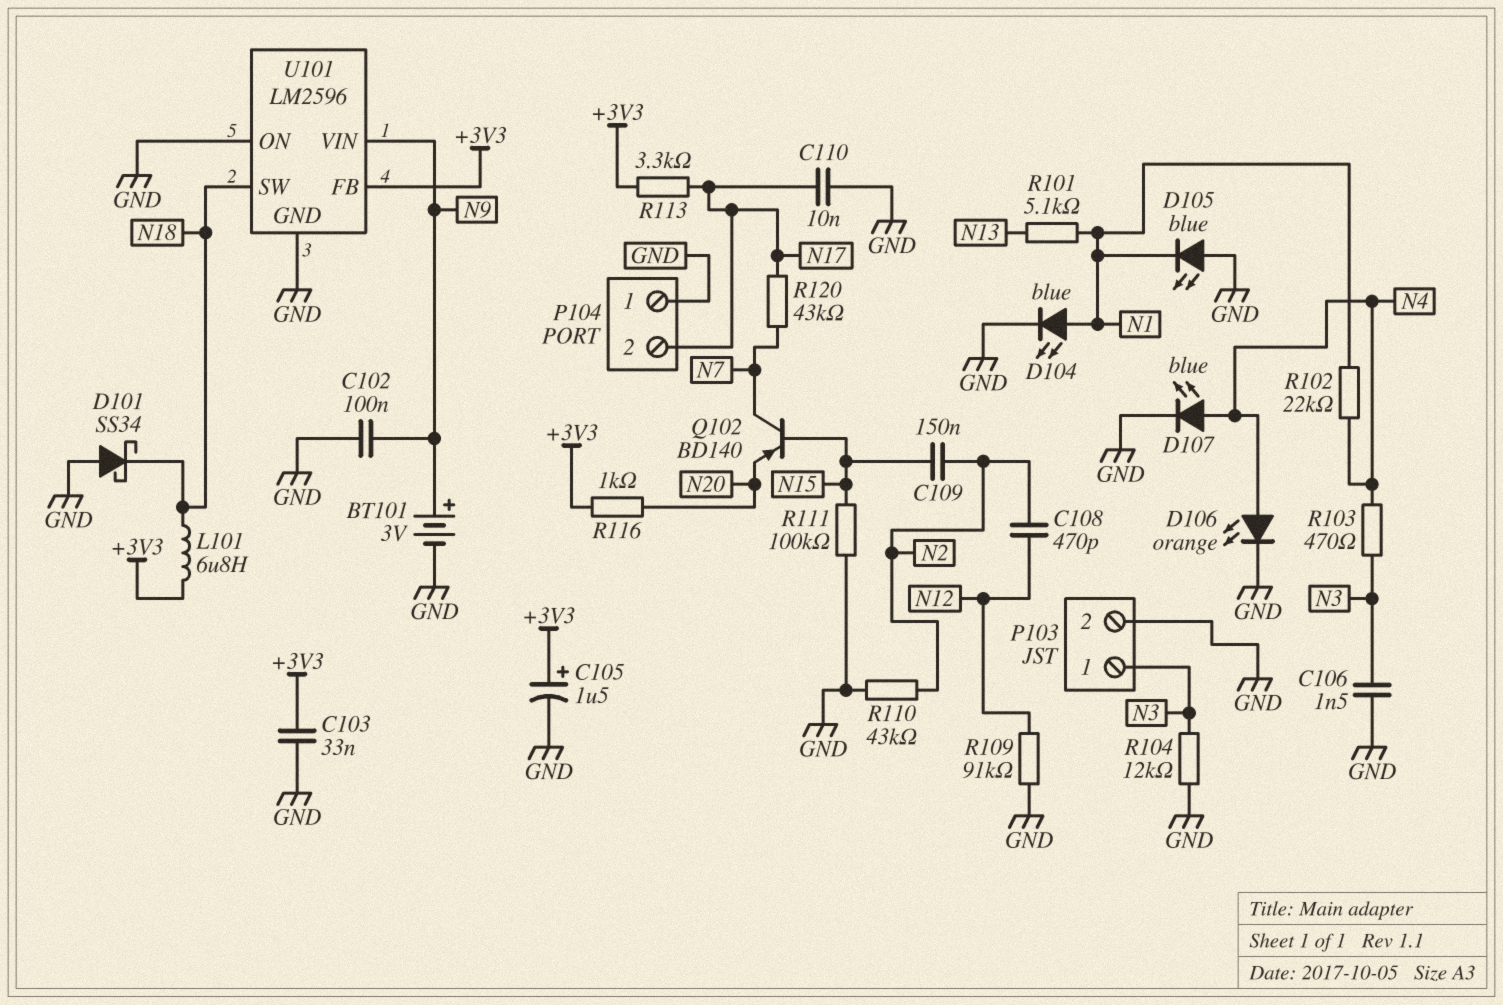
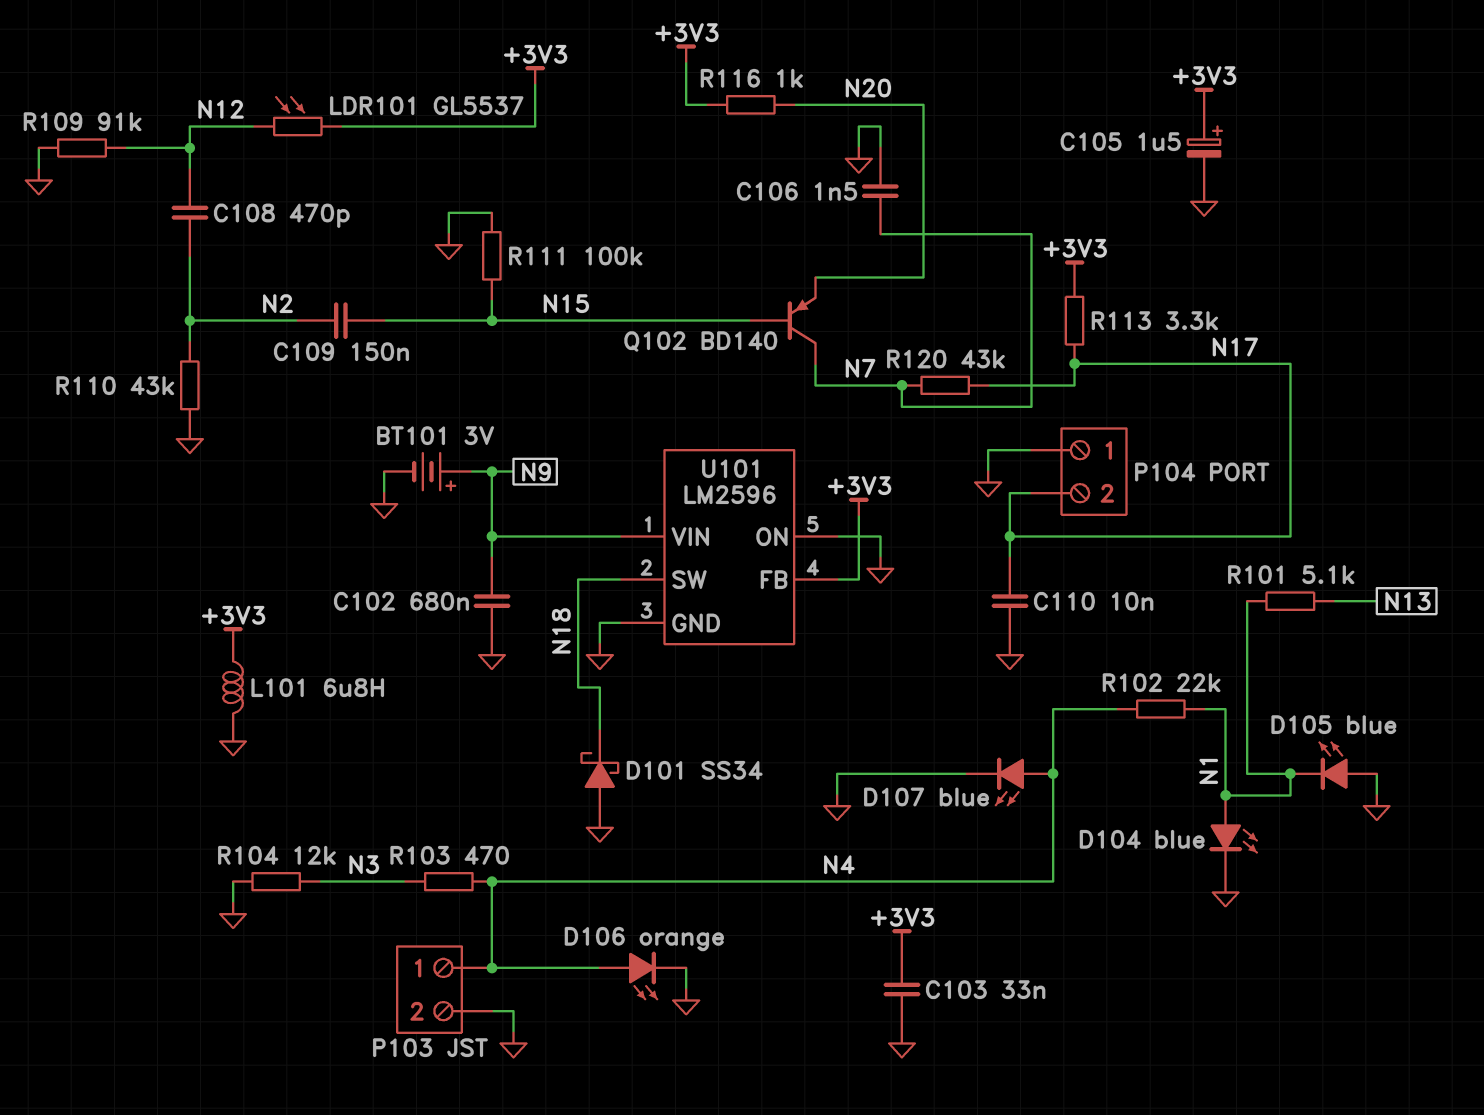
C102: 100nF (GND, N9) -> 680nF (GND, N9)
C106: 1.5nF (GND, N3) -> 1.5nF (GND, N7)
L101: 6.8uH (+3V3, N18) -> 6.8uH (+3V3, GND)
LDR101: none -> GL5537 (+3V3, N12)
P103 pin 1: N3 -> N4

